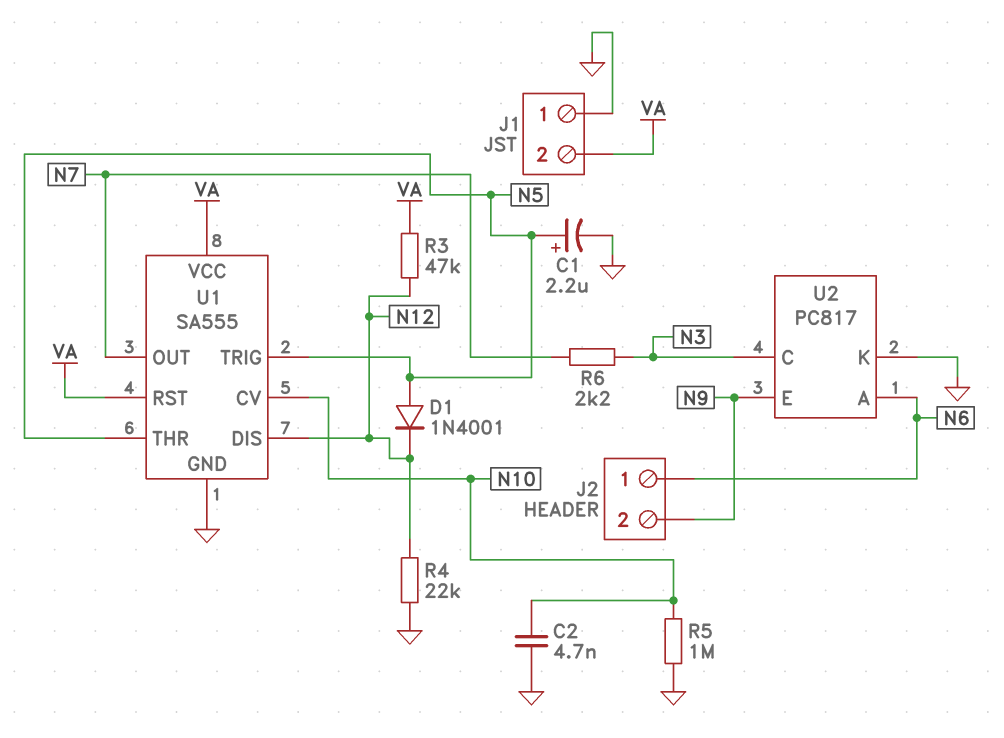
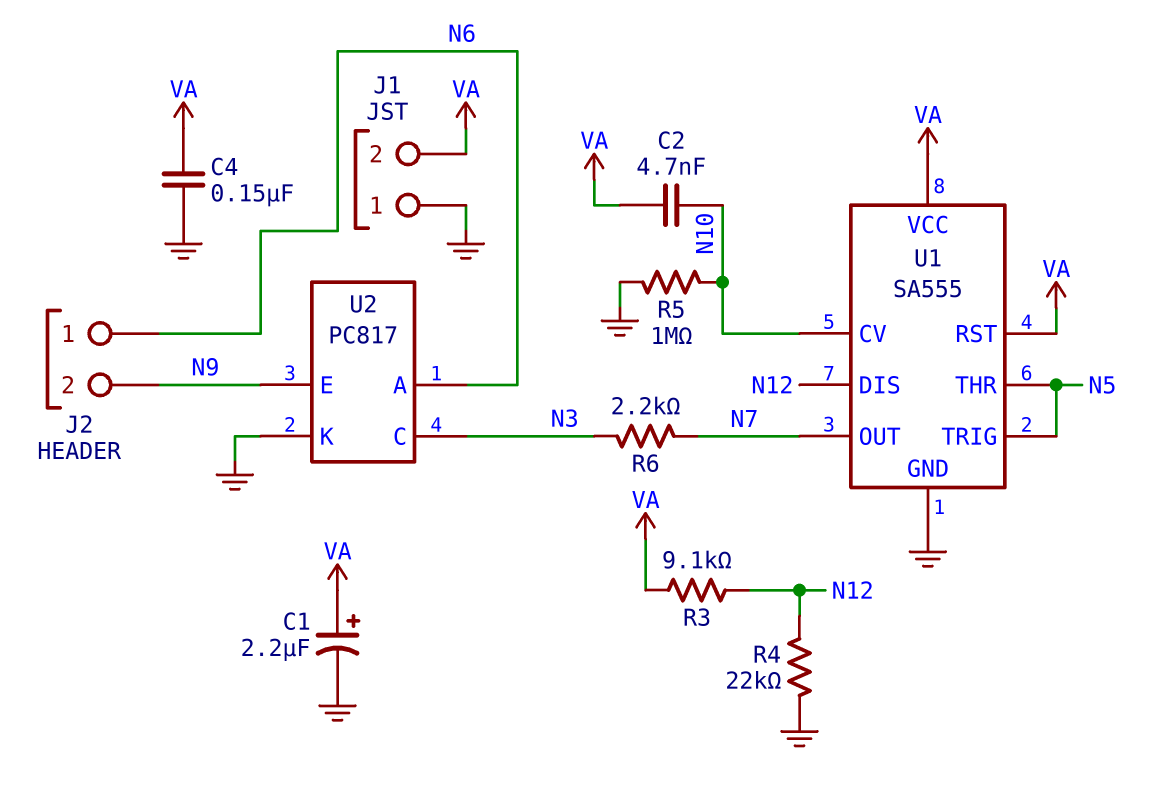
C1: 2.2uF (plus N5, minus GND) -> 2.2uF (plus VA, minus GND)
C2: 4.7nF (GND, N10) -> 4.7nF (N10, VA)
C4: none -> 150nF (GND, VA)
D1: diode 1N4001 (A N5, K N12) -> none
R3: 47k (N12, VA) -> 9.1k (N12, VA)

